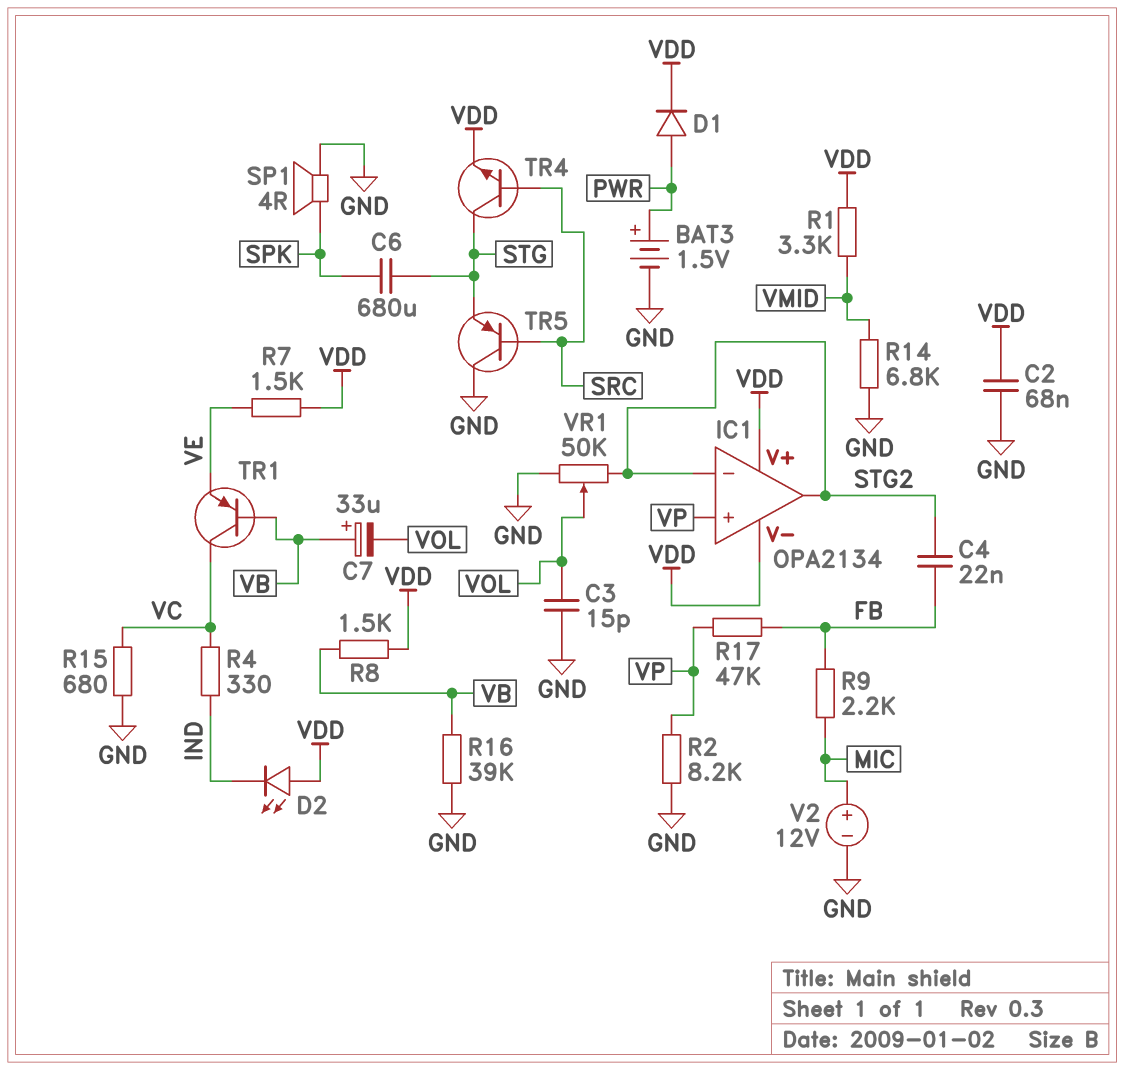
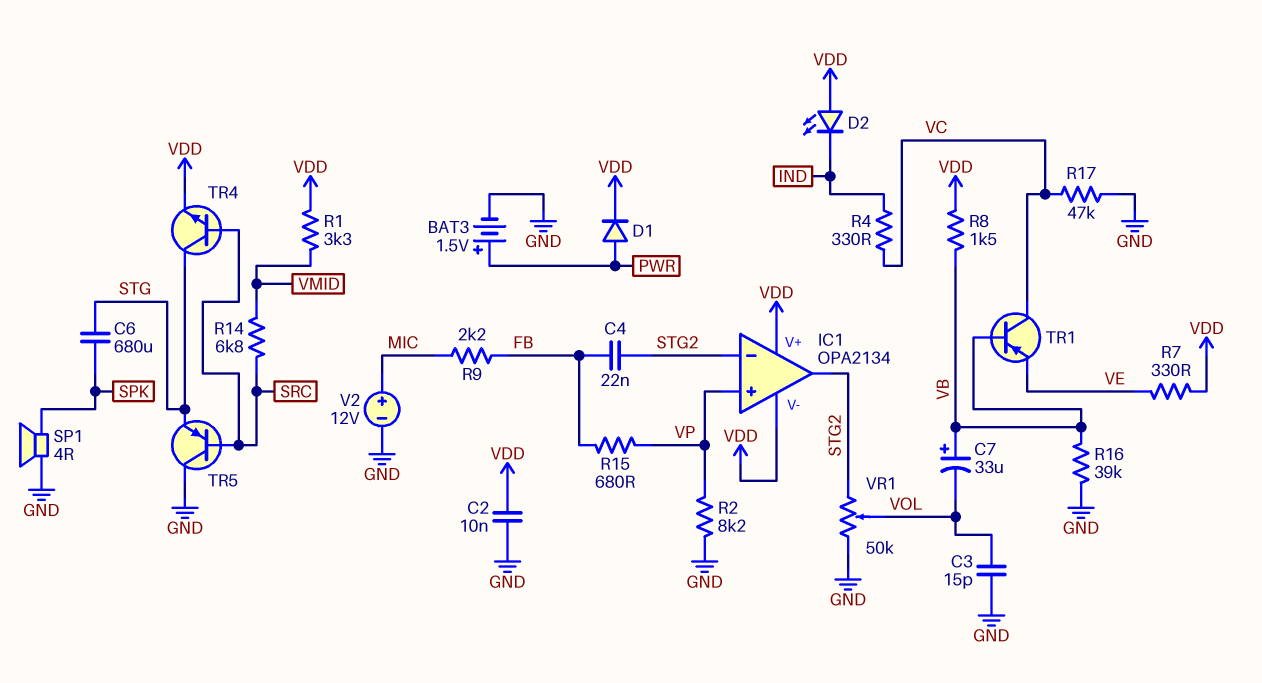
C2: 68nF (GND, VDD) -> 10nF (GND, VDD)
R7: 1.5k (VDD, VE) -> 330 (VDD, VE)
R14: 6.8k (GND, VMID) -> 6.8k (SRC, VMID)
R15: 680 (GND, VC) -> 680 (FB, VP)
R17: 47k (FB, VP) -> 47k (GND, VC)

